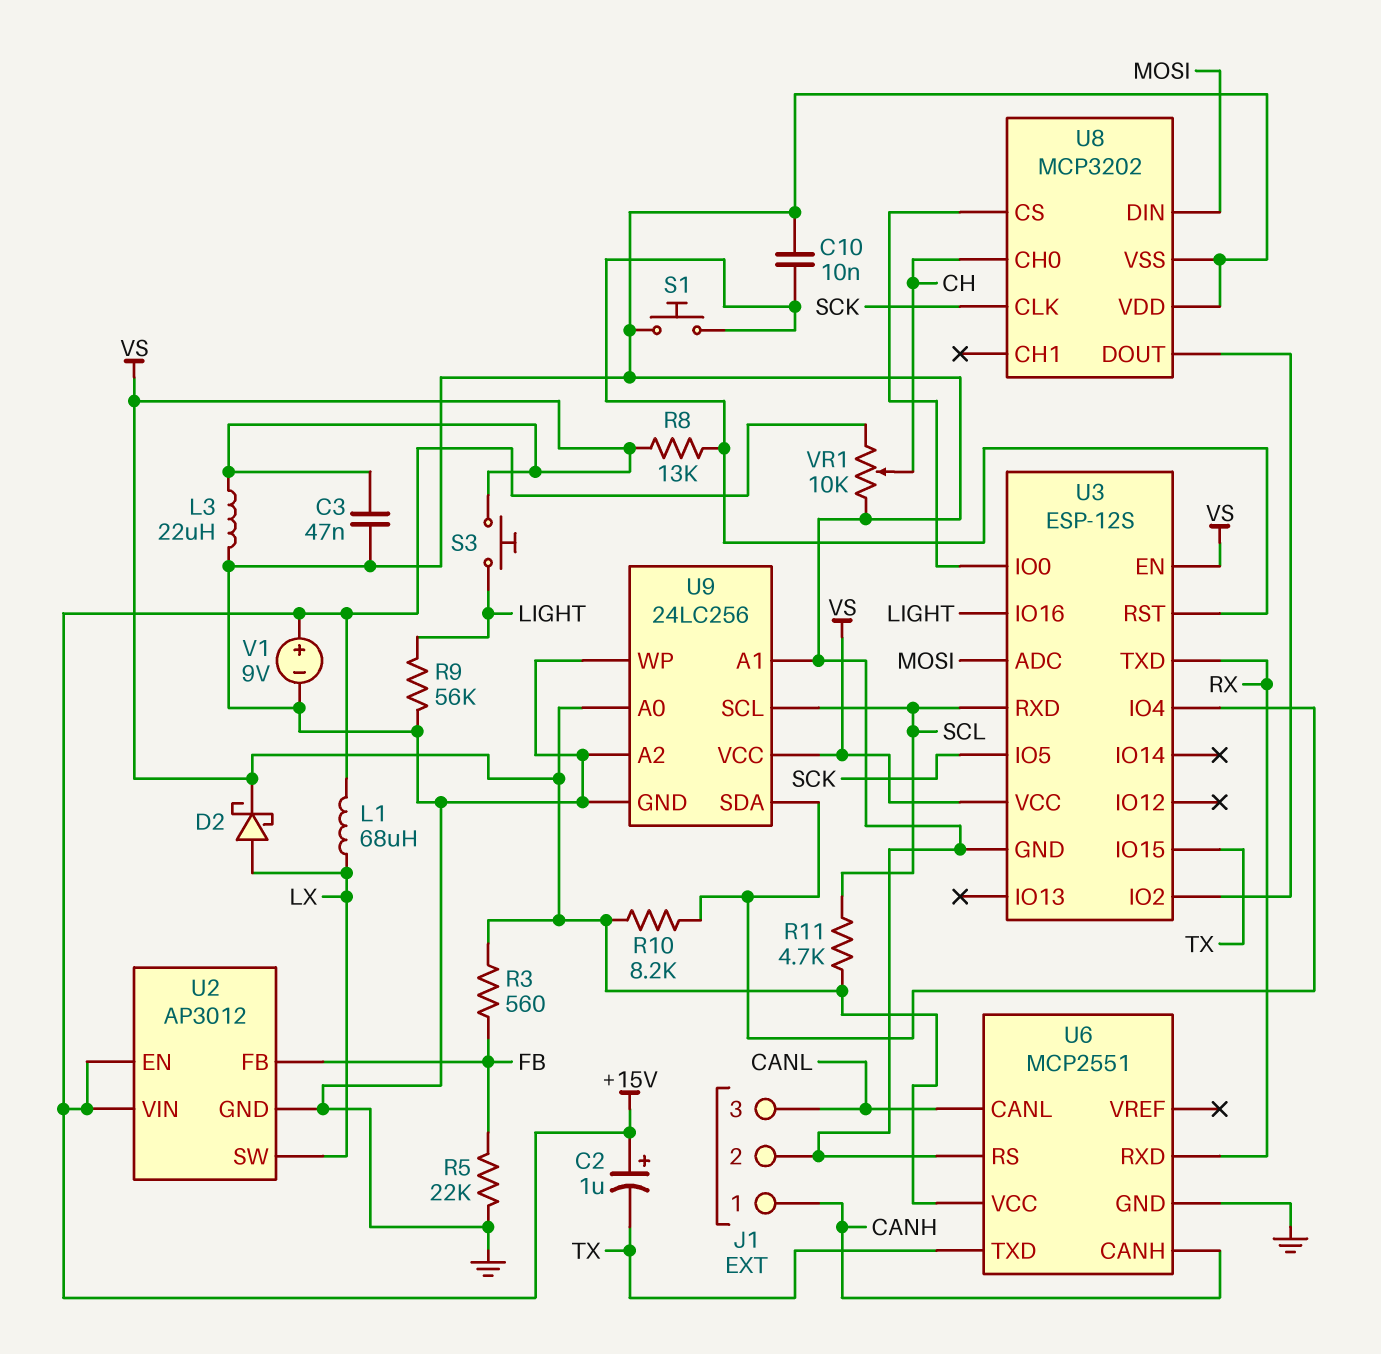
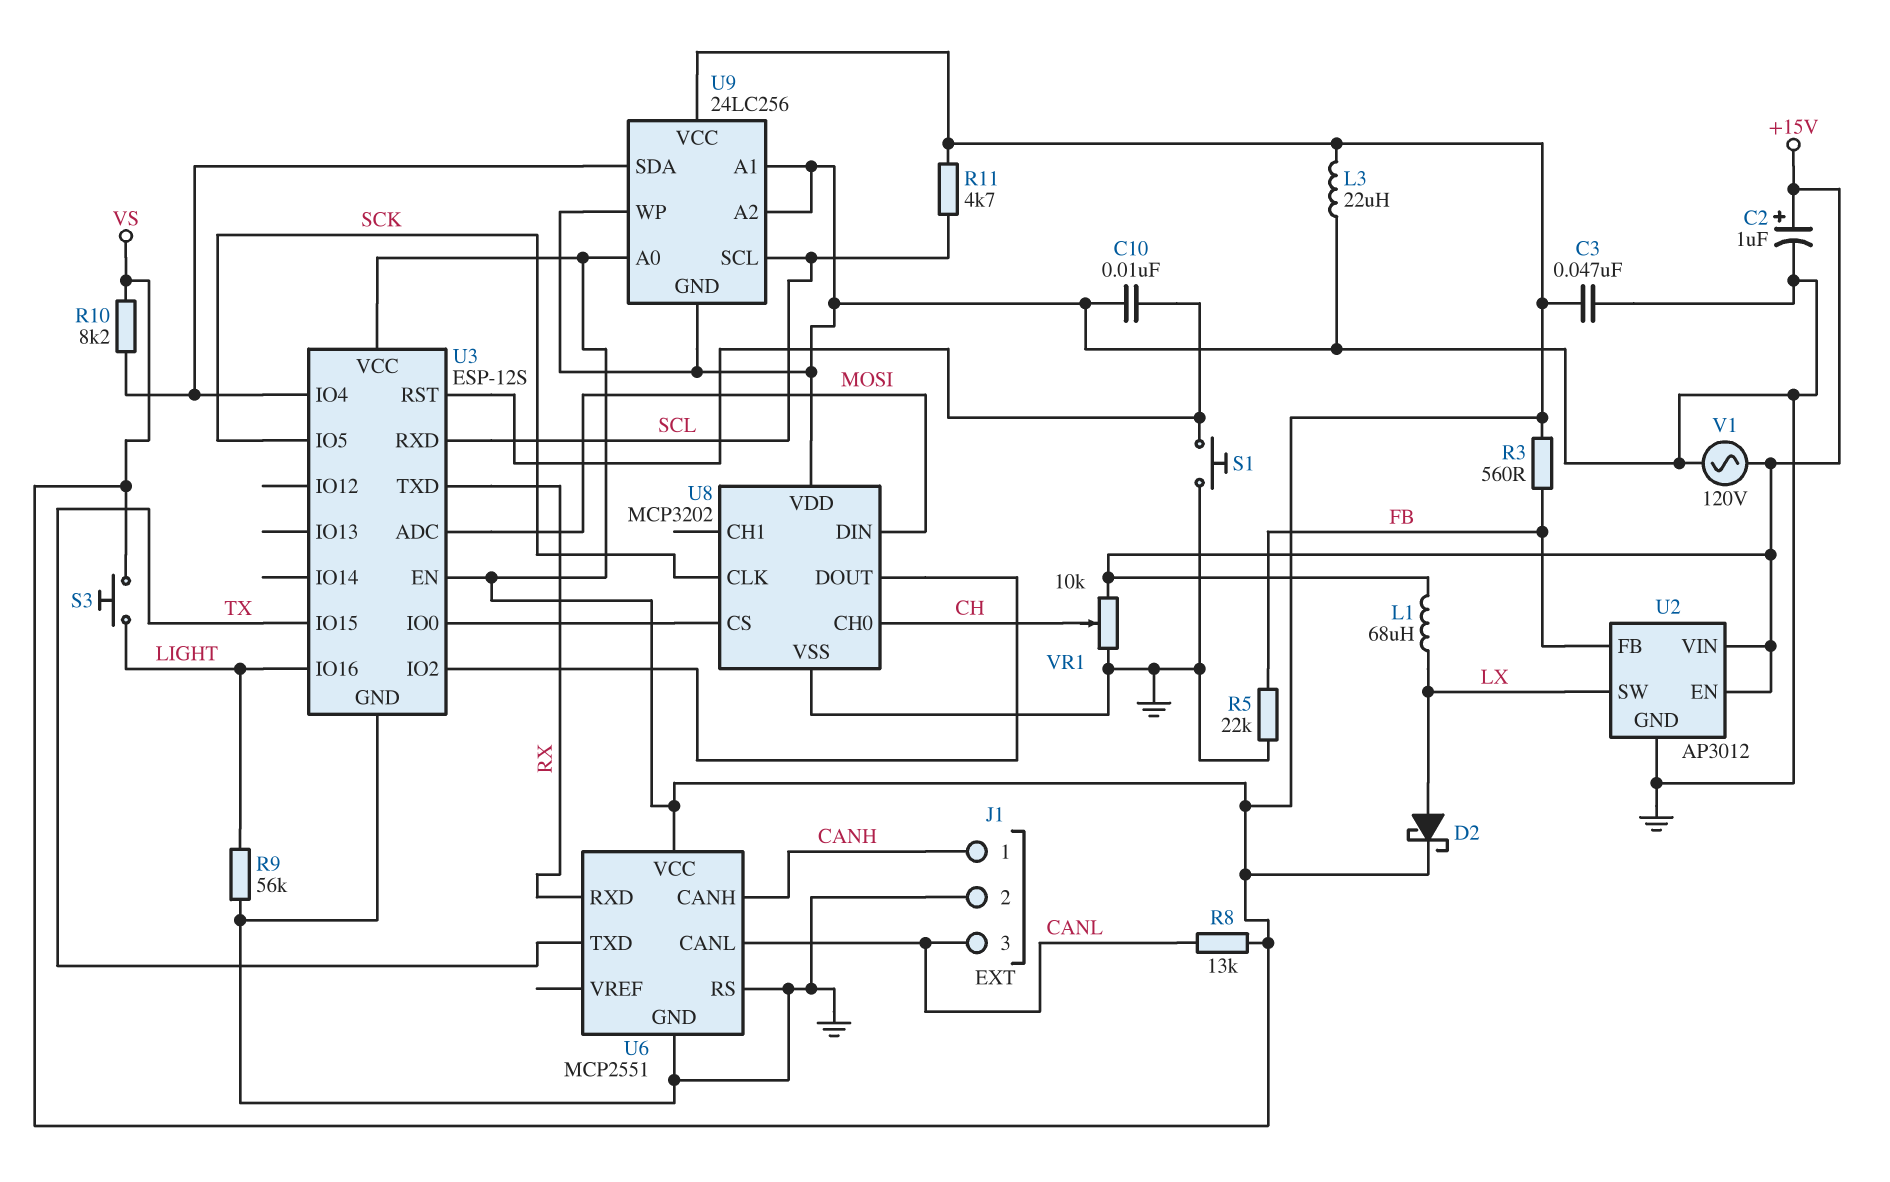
C2: 1uF (plus +15V, minus TX) -> 1uF (plus +15V, minus GND)
R8: 13k (U3/RST, VS) -> 13k (CANL, VS)
V1: 9V (plus +15V, minus GND) -> AC 120V (+15V, GND)

